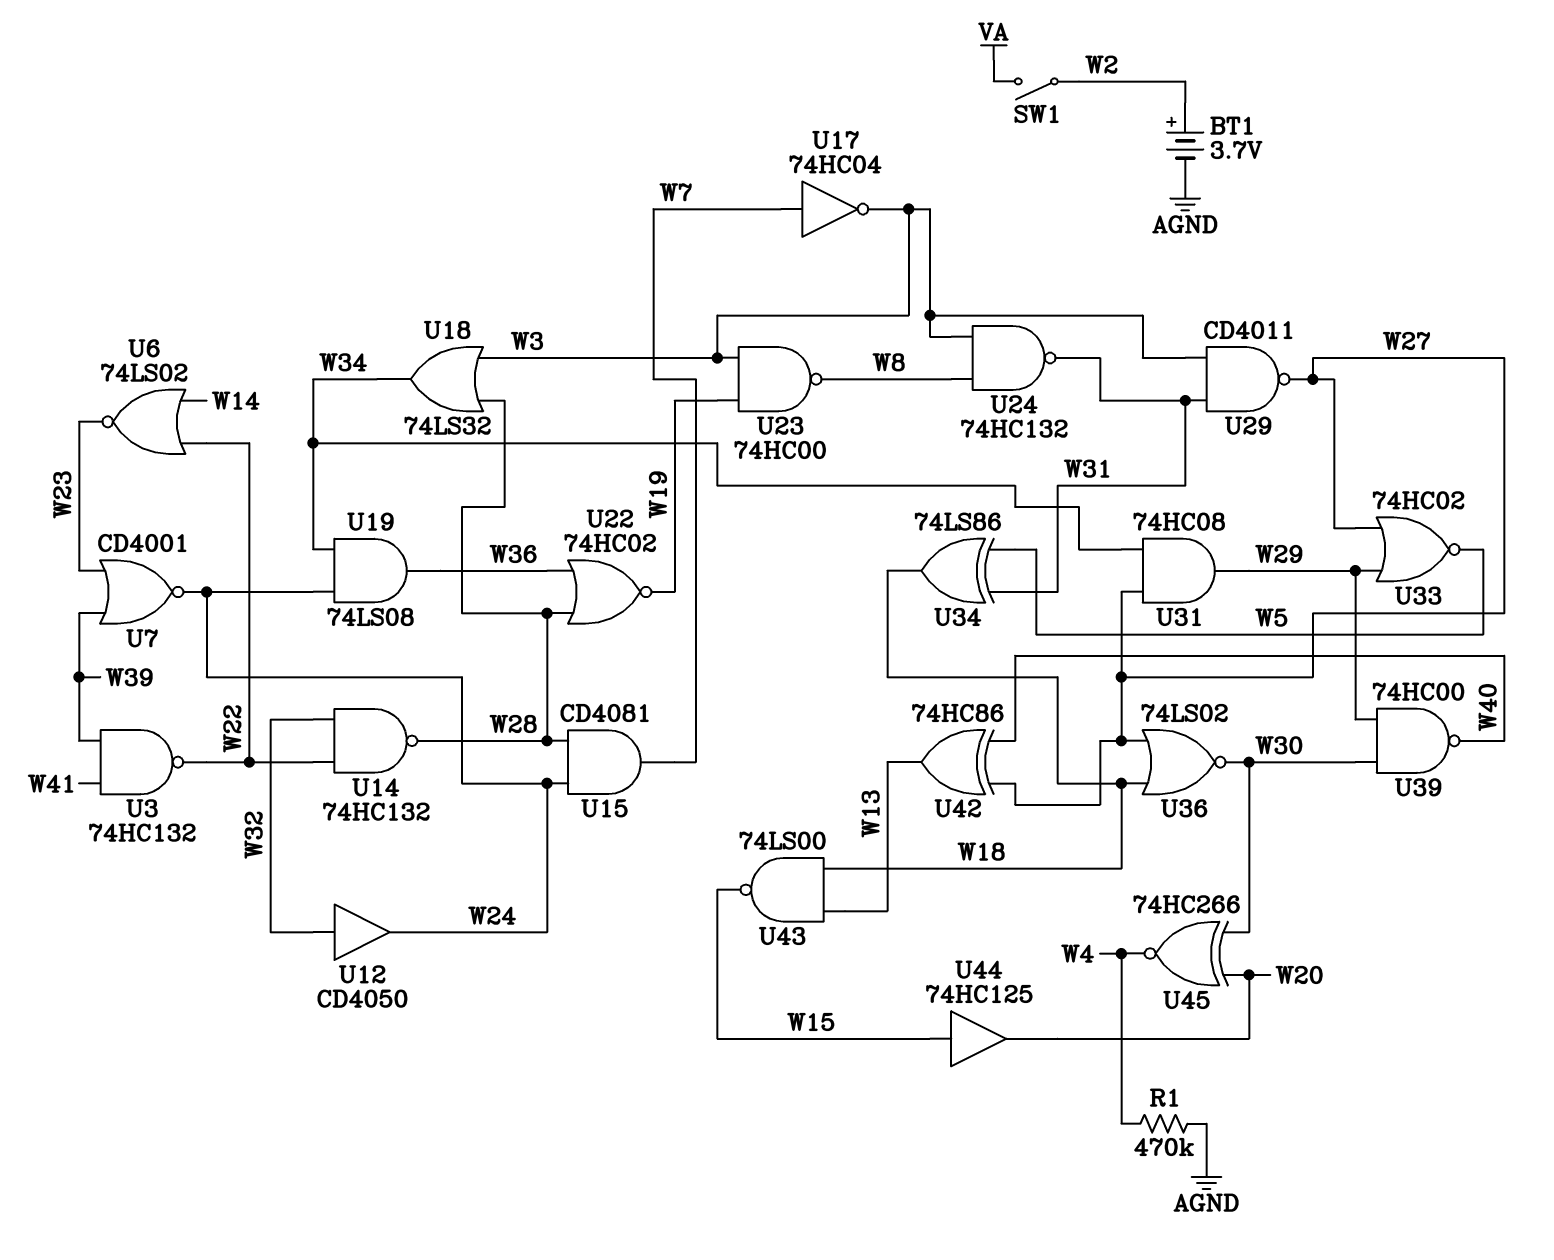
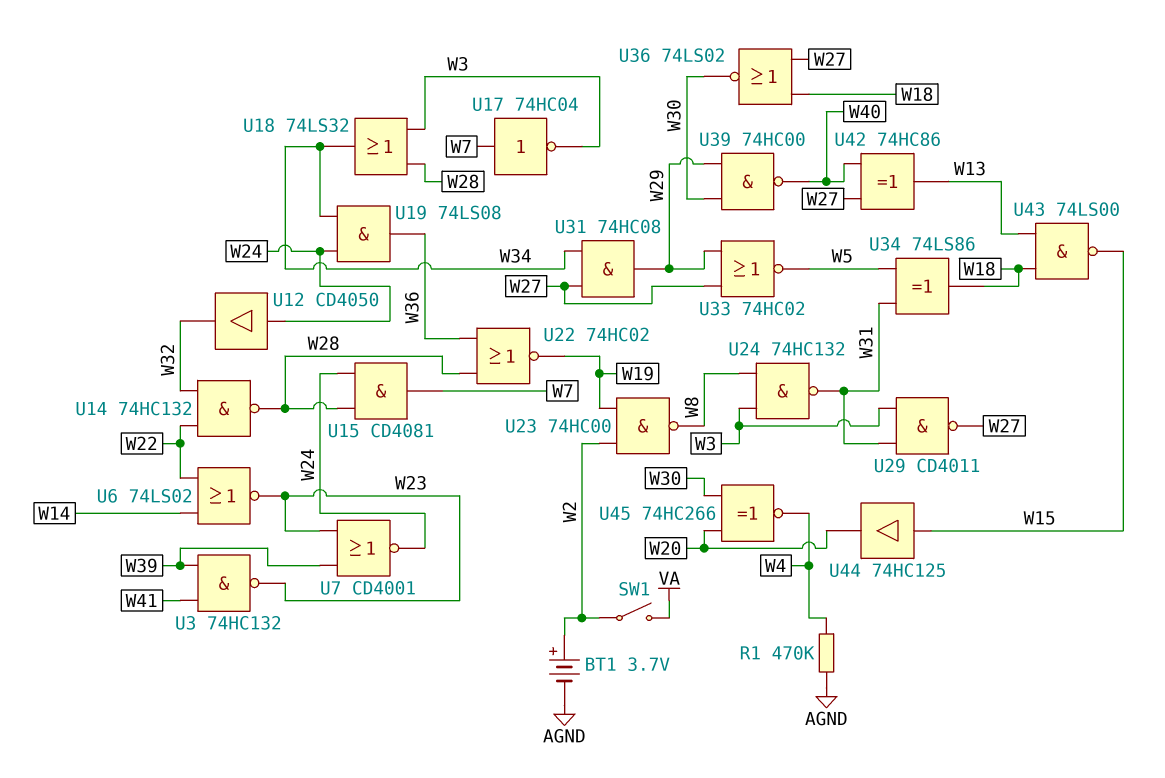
U3: NAND 74HC132 (in W39, in W41, out W22) -> NAND 74HC132 (in W39, in W41, out W23)
U12: buffer CD4050 (in W32, out W24) -> buffer CD4050 (in W24, out W32)
U23: NAND 74HC00 (in W3, in W19, out W8) -> NAND 74HC00 (in W2, in W19, out W8)

